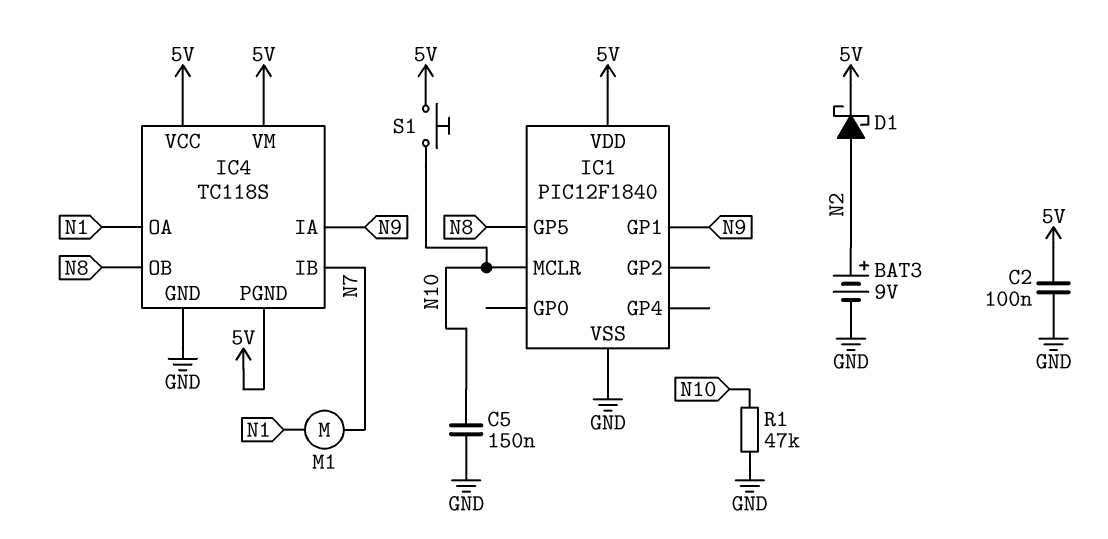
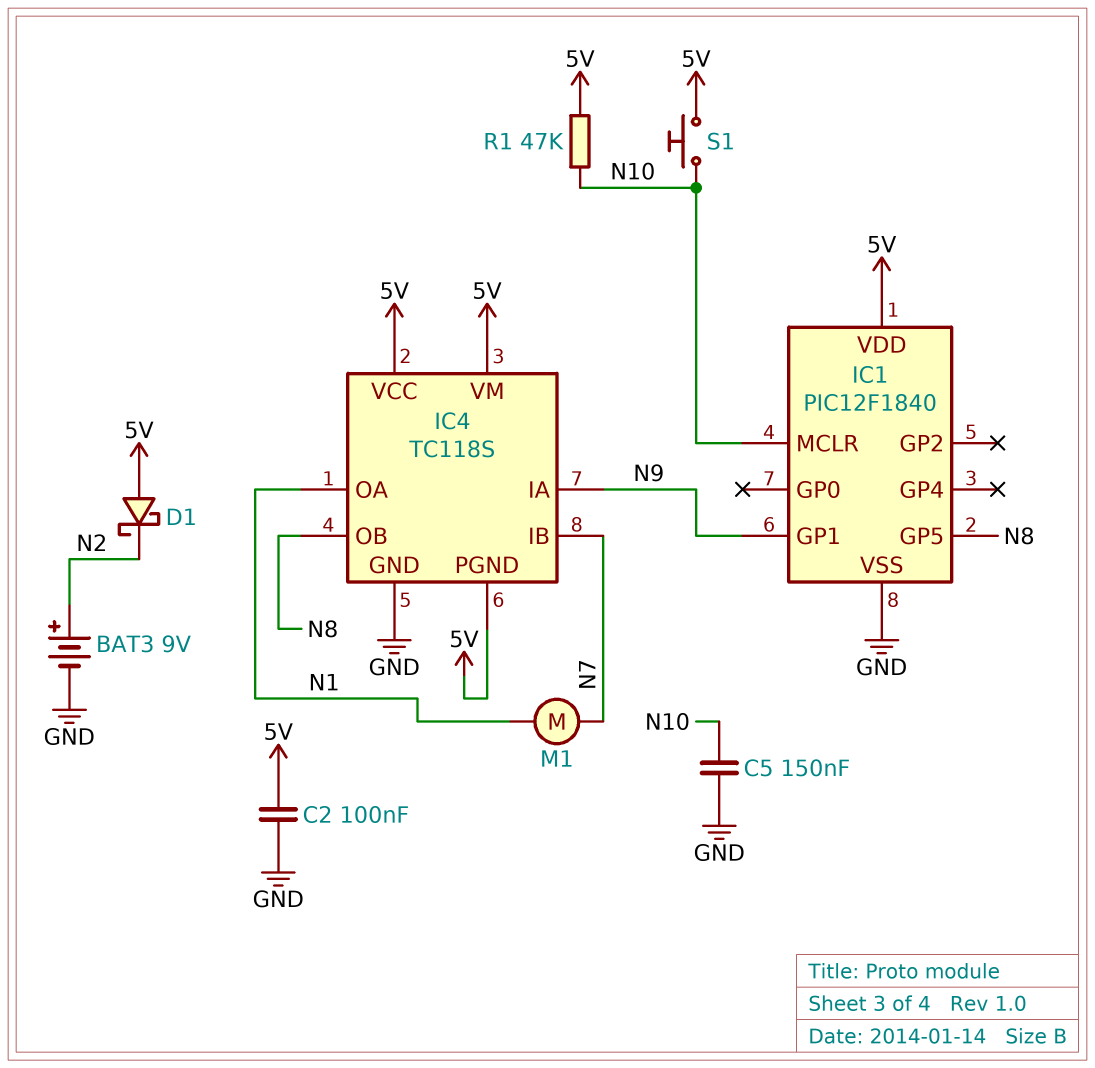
D1: schottky (A N2, K 5V) -> schottky (A 5V, K N2)
R1: 47k (GND, N10) -> 47k (5V, N10)

